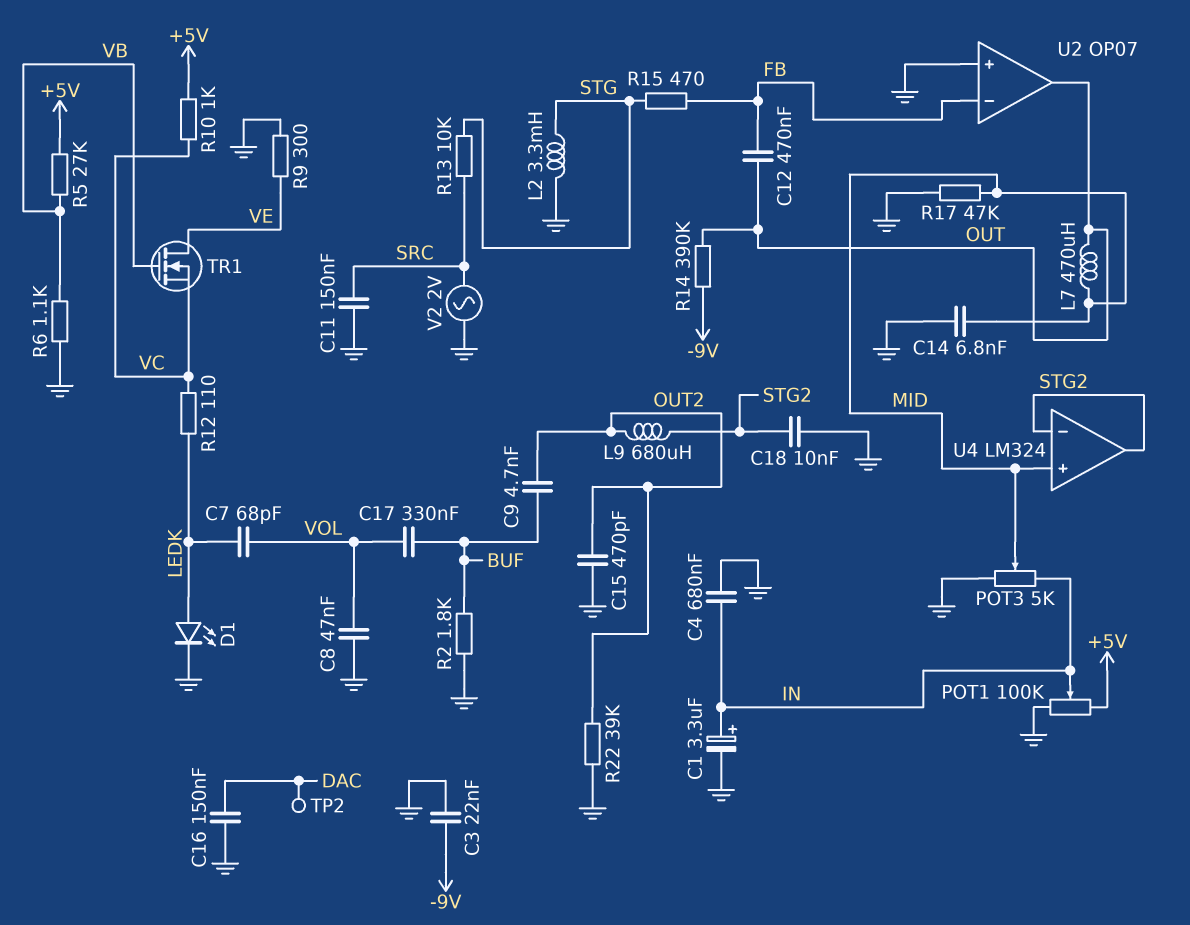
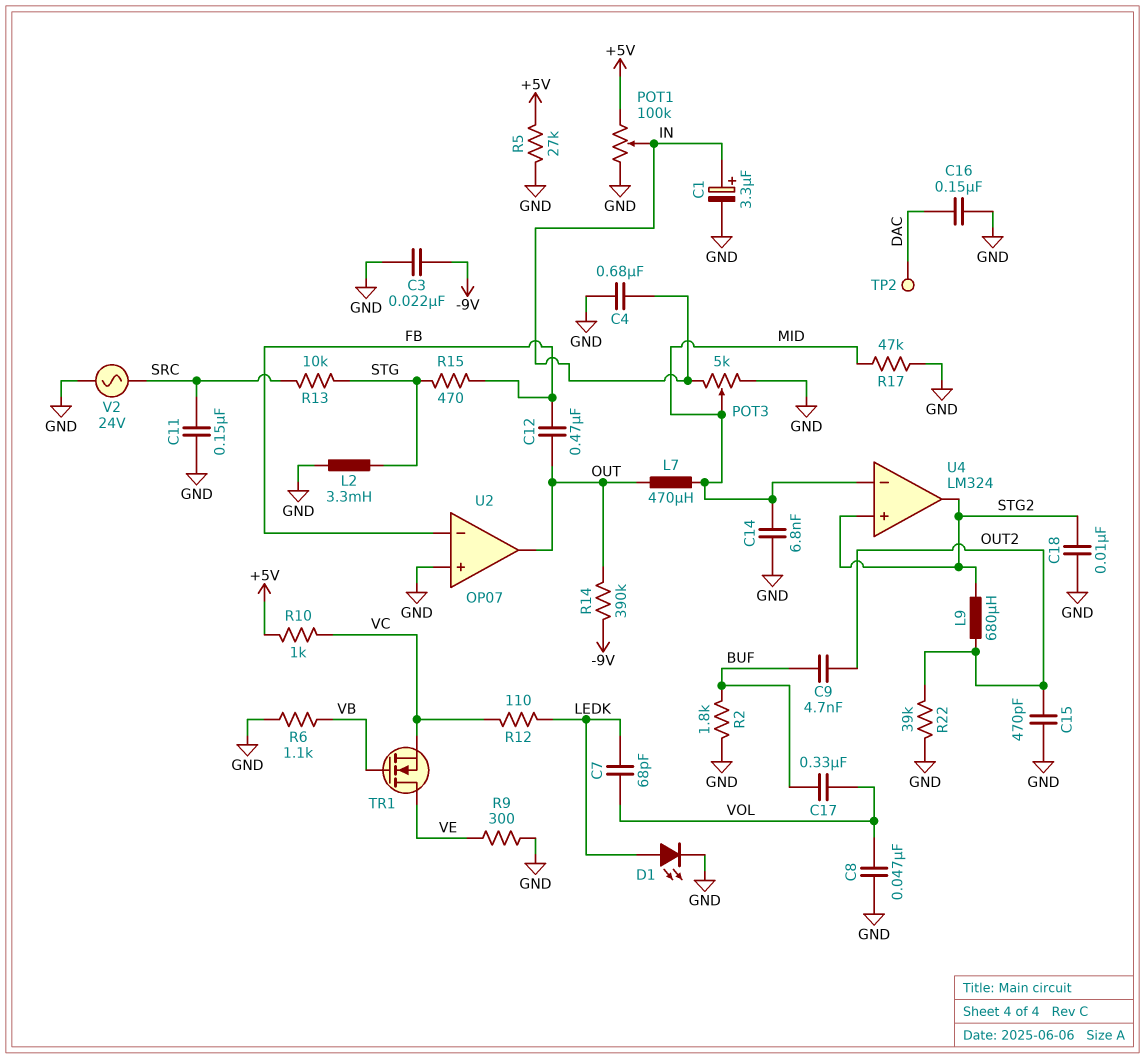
R5: 27k (+5V, VB) -> 27k (+5V, GND)
U4 pin in+: MID -> STG2
U4 pin in-: STG2 -> MID
V2: AC 2V (GND, SRC) -> AC 24V (GND, SRC)

